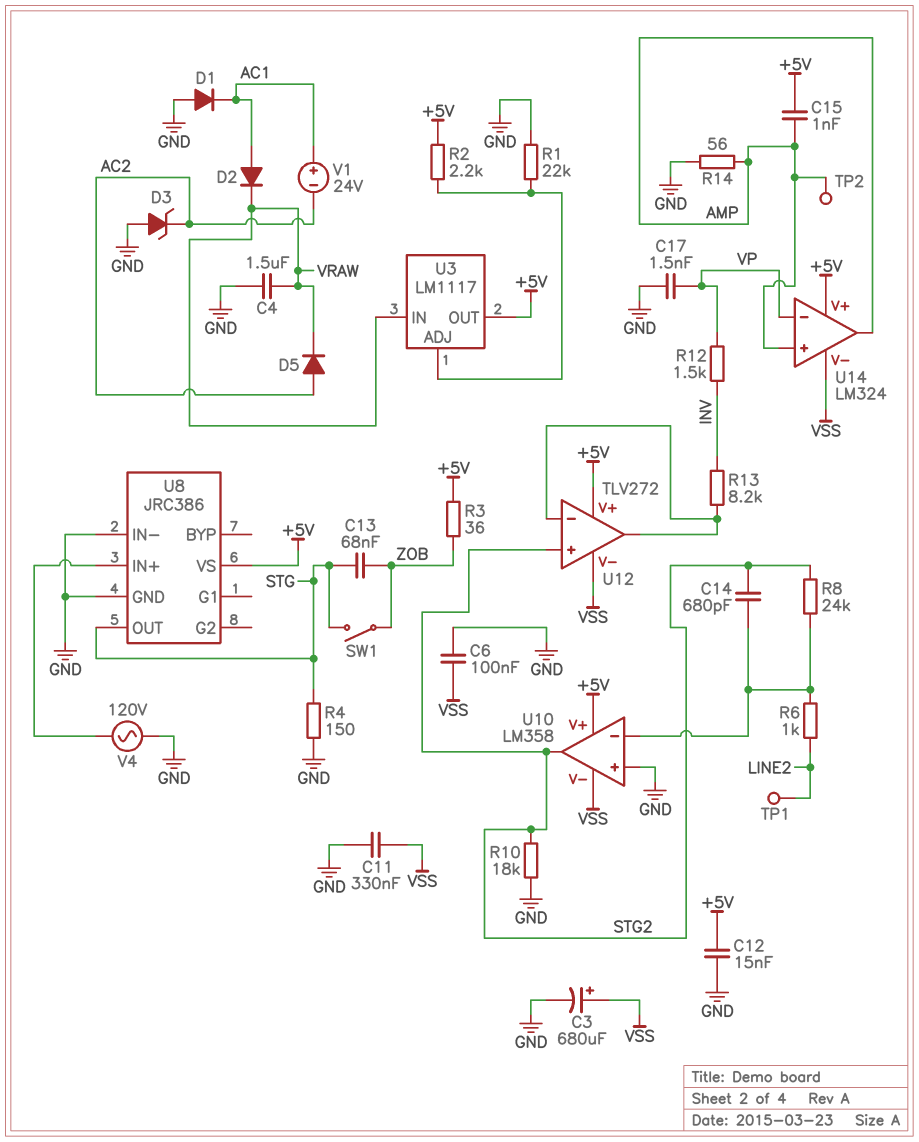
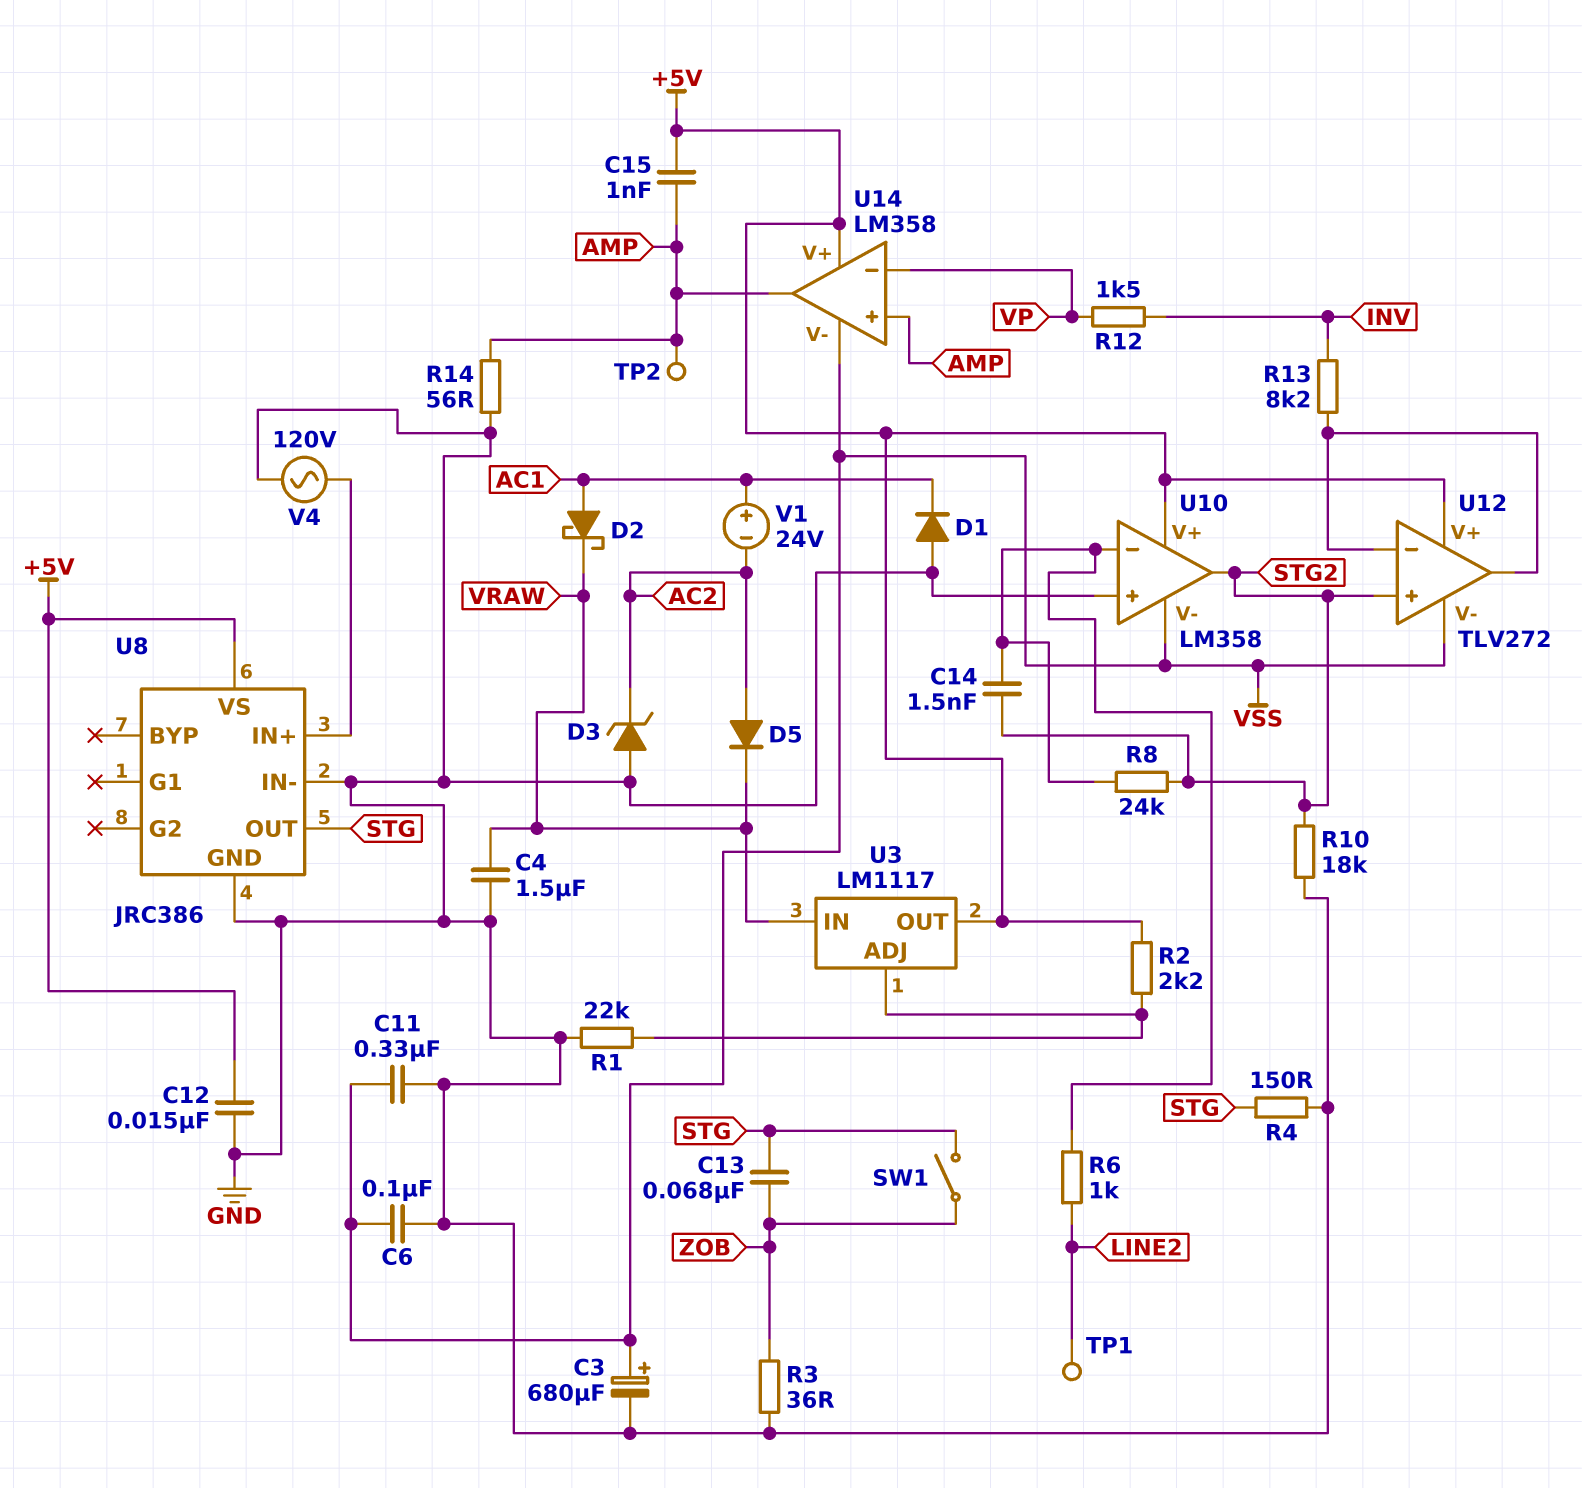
C14: 680pF (STG2, U10/in-) -> 1.5nF (STG2, U10/in-)
C17: 1.5nF (GND, VP) -> none
D2: diode (A AC1, K VRAW) -> schottky (A AC1, K VRAW)
R3: 36 (+5V, ZOB) -> 36 (GND, ZOB)
U14: LM324 -> LM358

